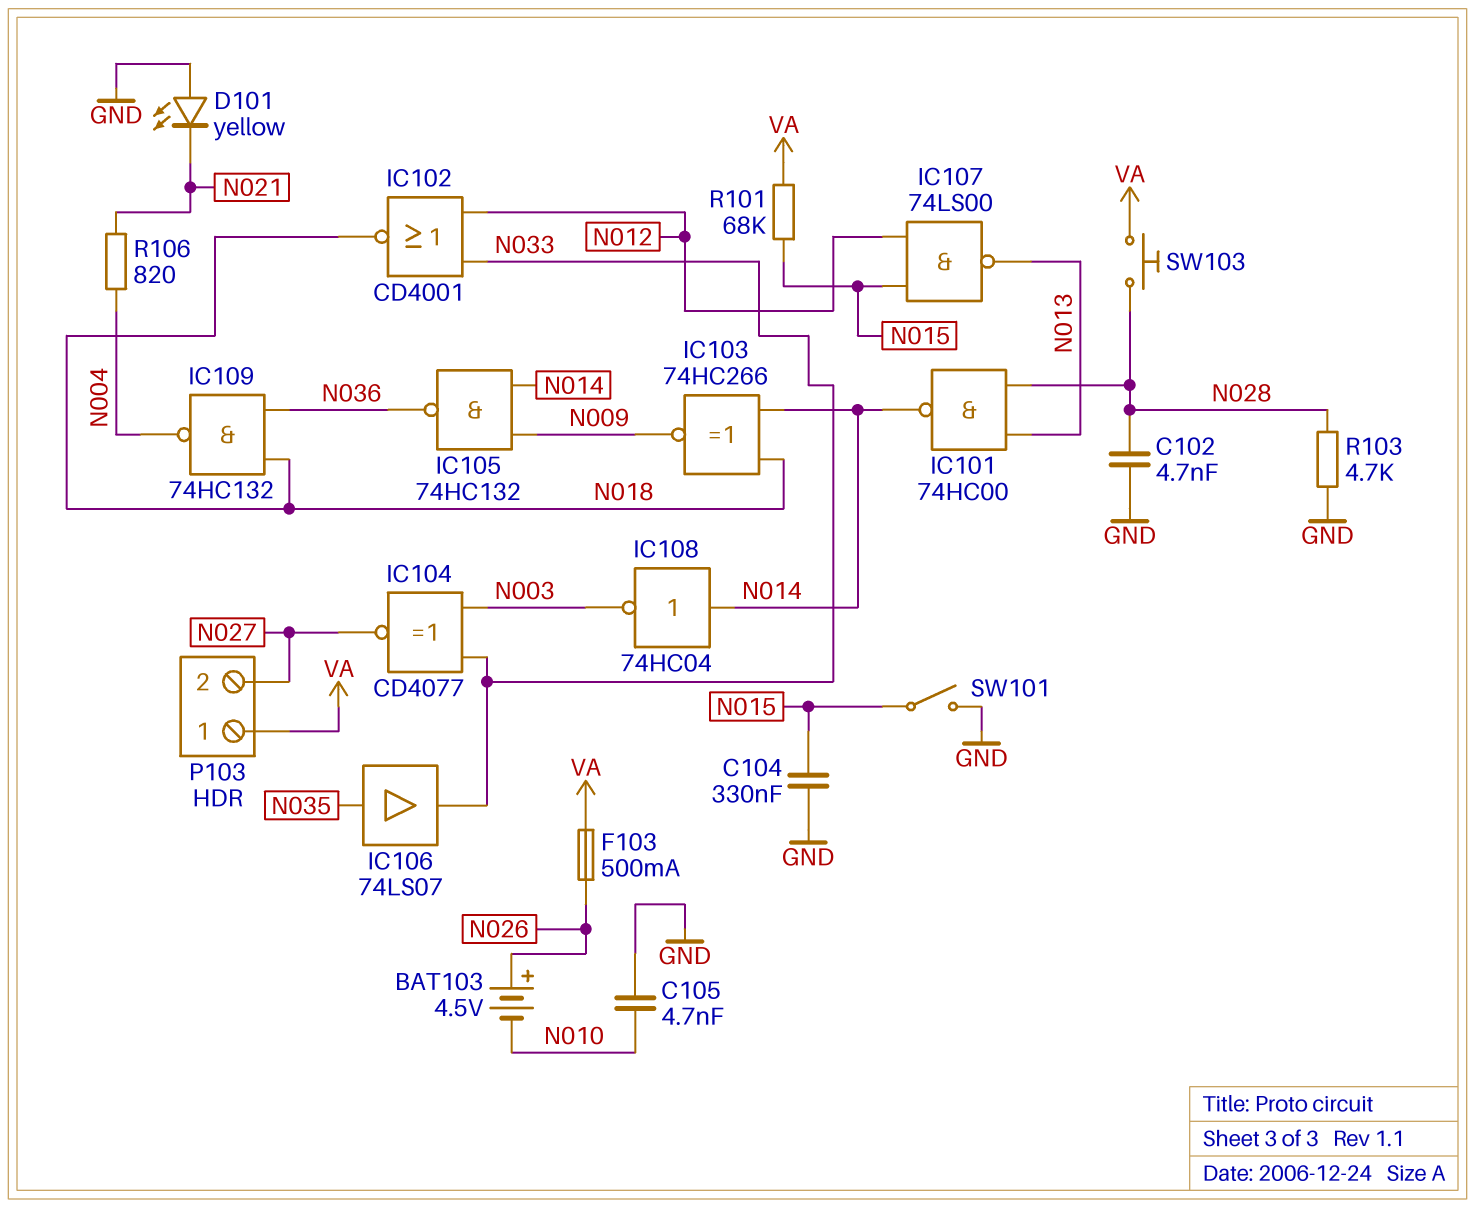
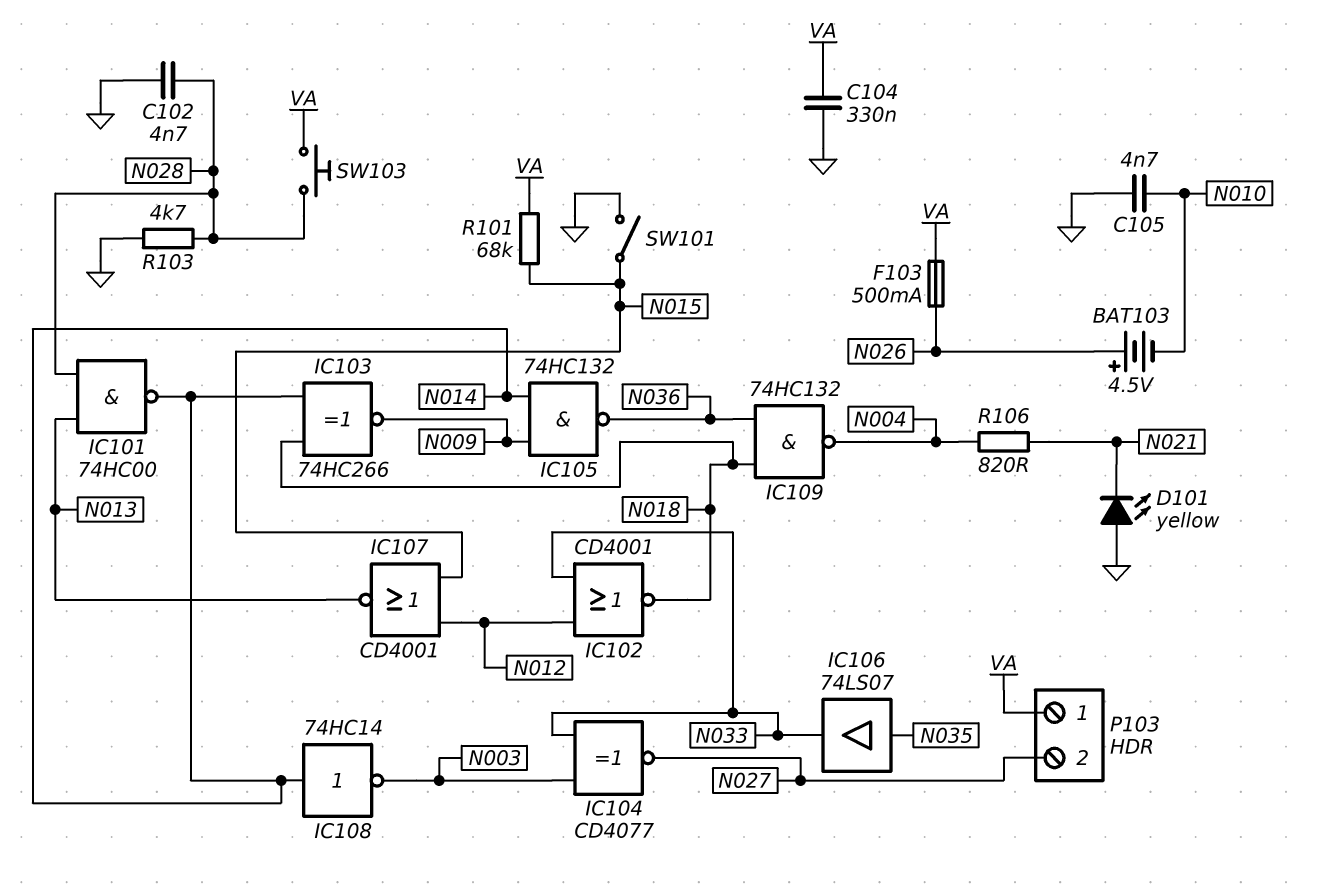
C104: 330nF (GND, N015) -> 330nF (GND, VA)
IC107: NAND 74LS00 (in N012, in N015, out N013) -> NOR CD4001 (in N012, in N015, out N013)
IC108: NOT 74HC04 (in N014, out N003) -> NOT 74HC14 (in N014, out N003)

